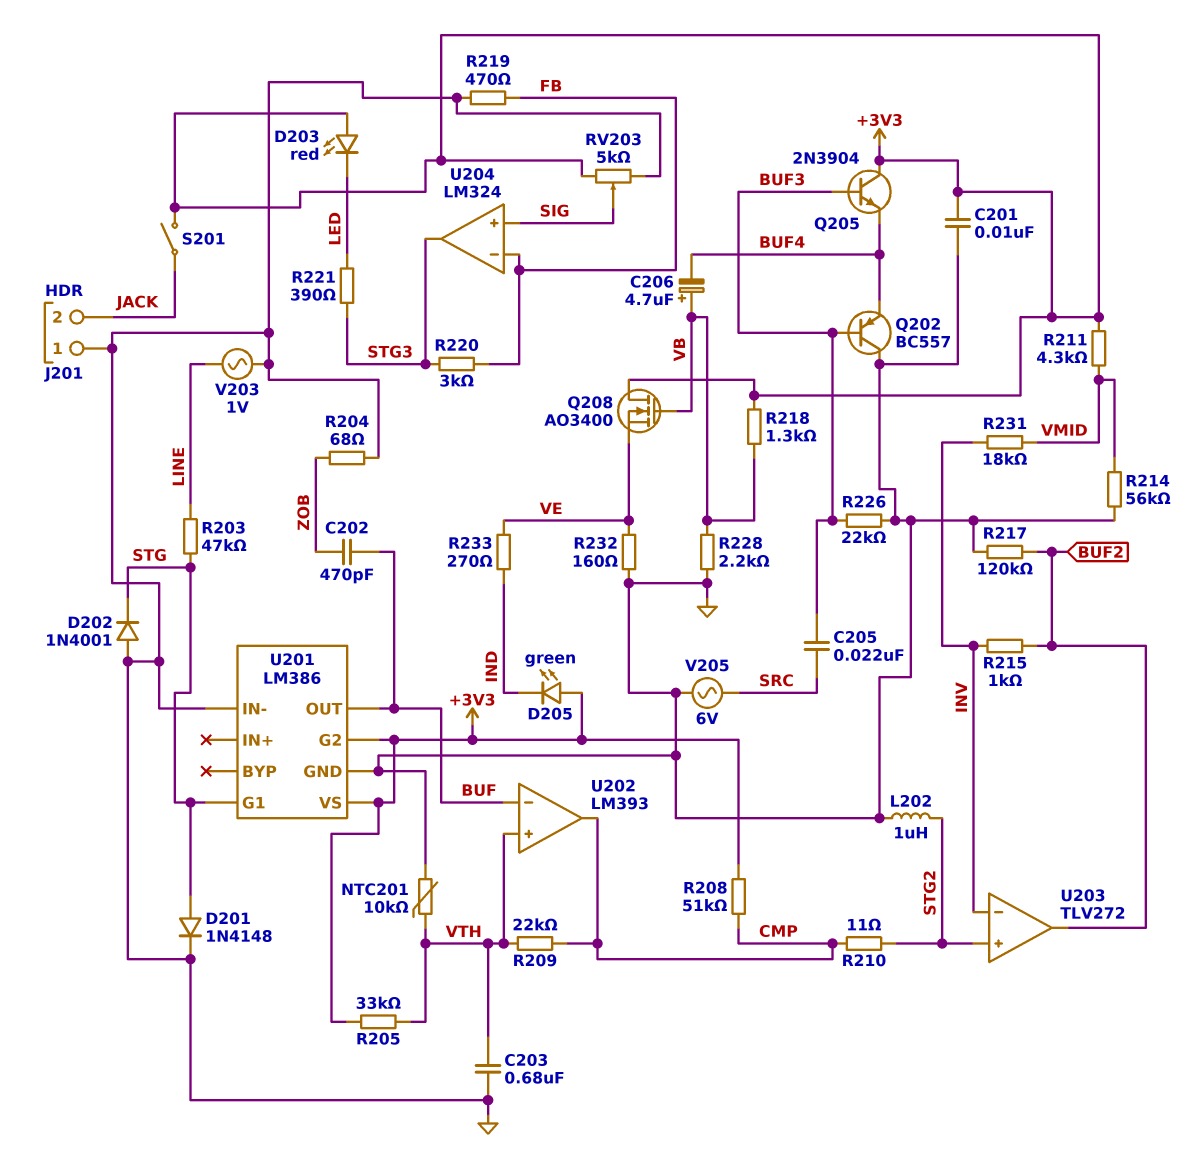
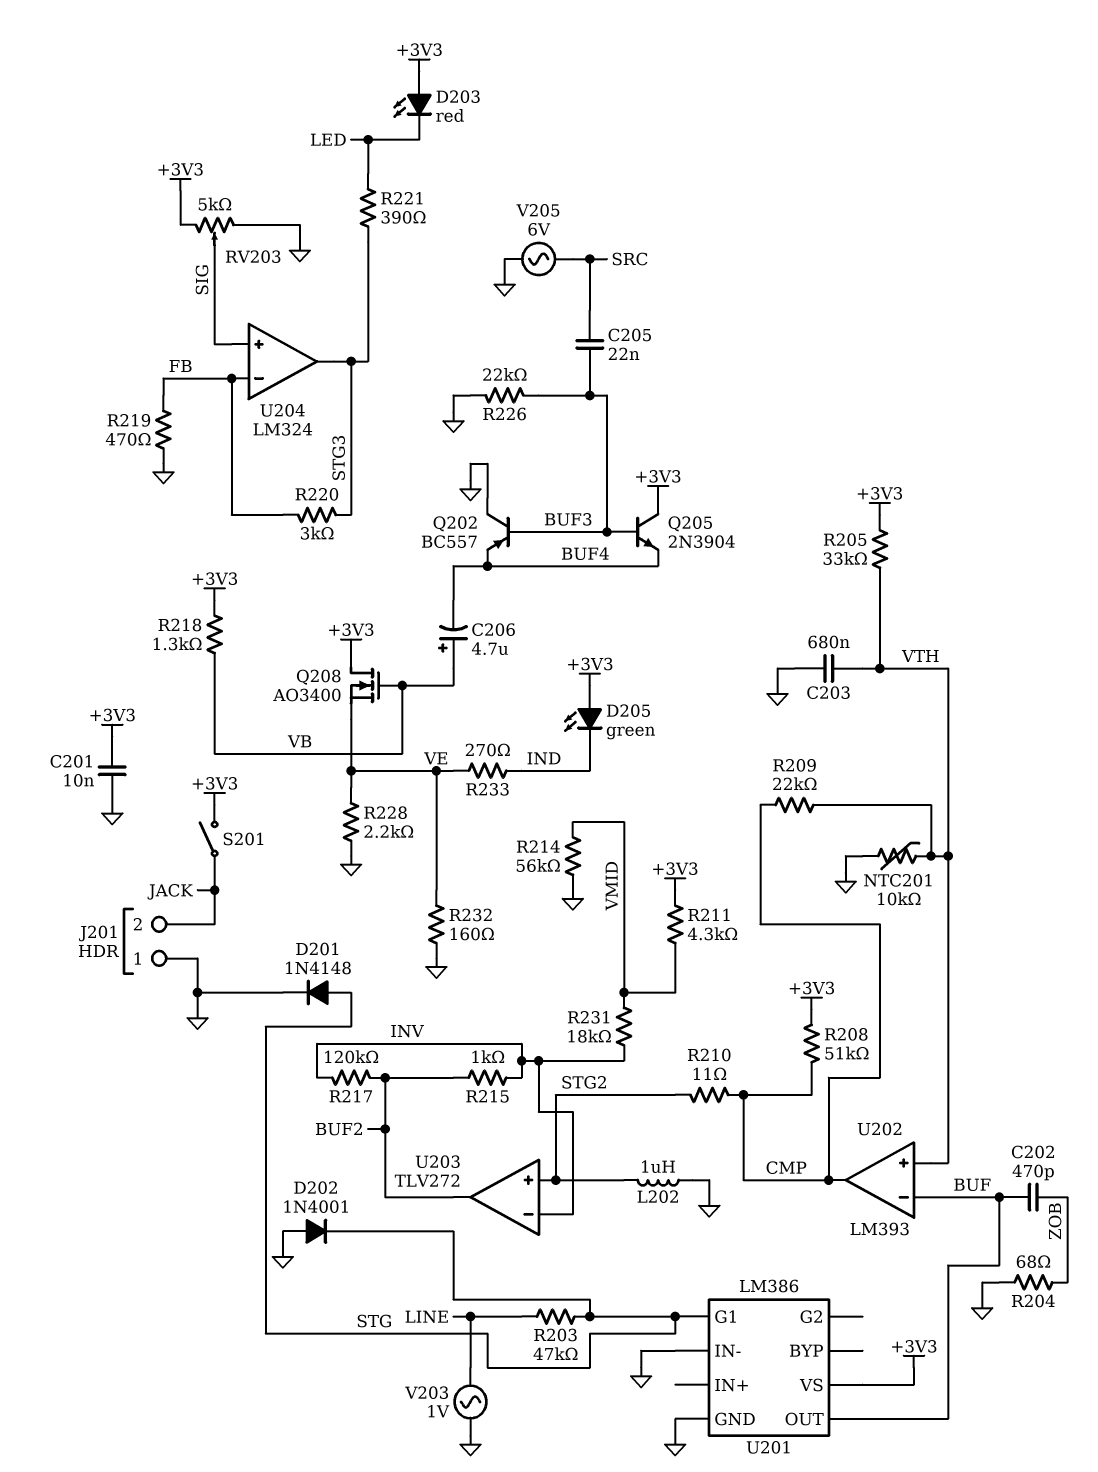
R217: 120k (BUF2, GND) -> 120k (BUF2, INV)
R228: 2.2k (GND, VB) -> 2.2k (GND, VE)
U201 pin G2: +3V3 -> none

